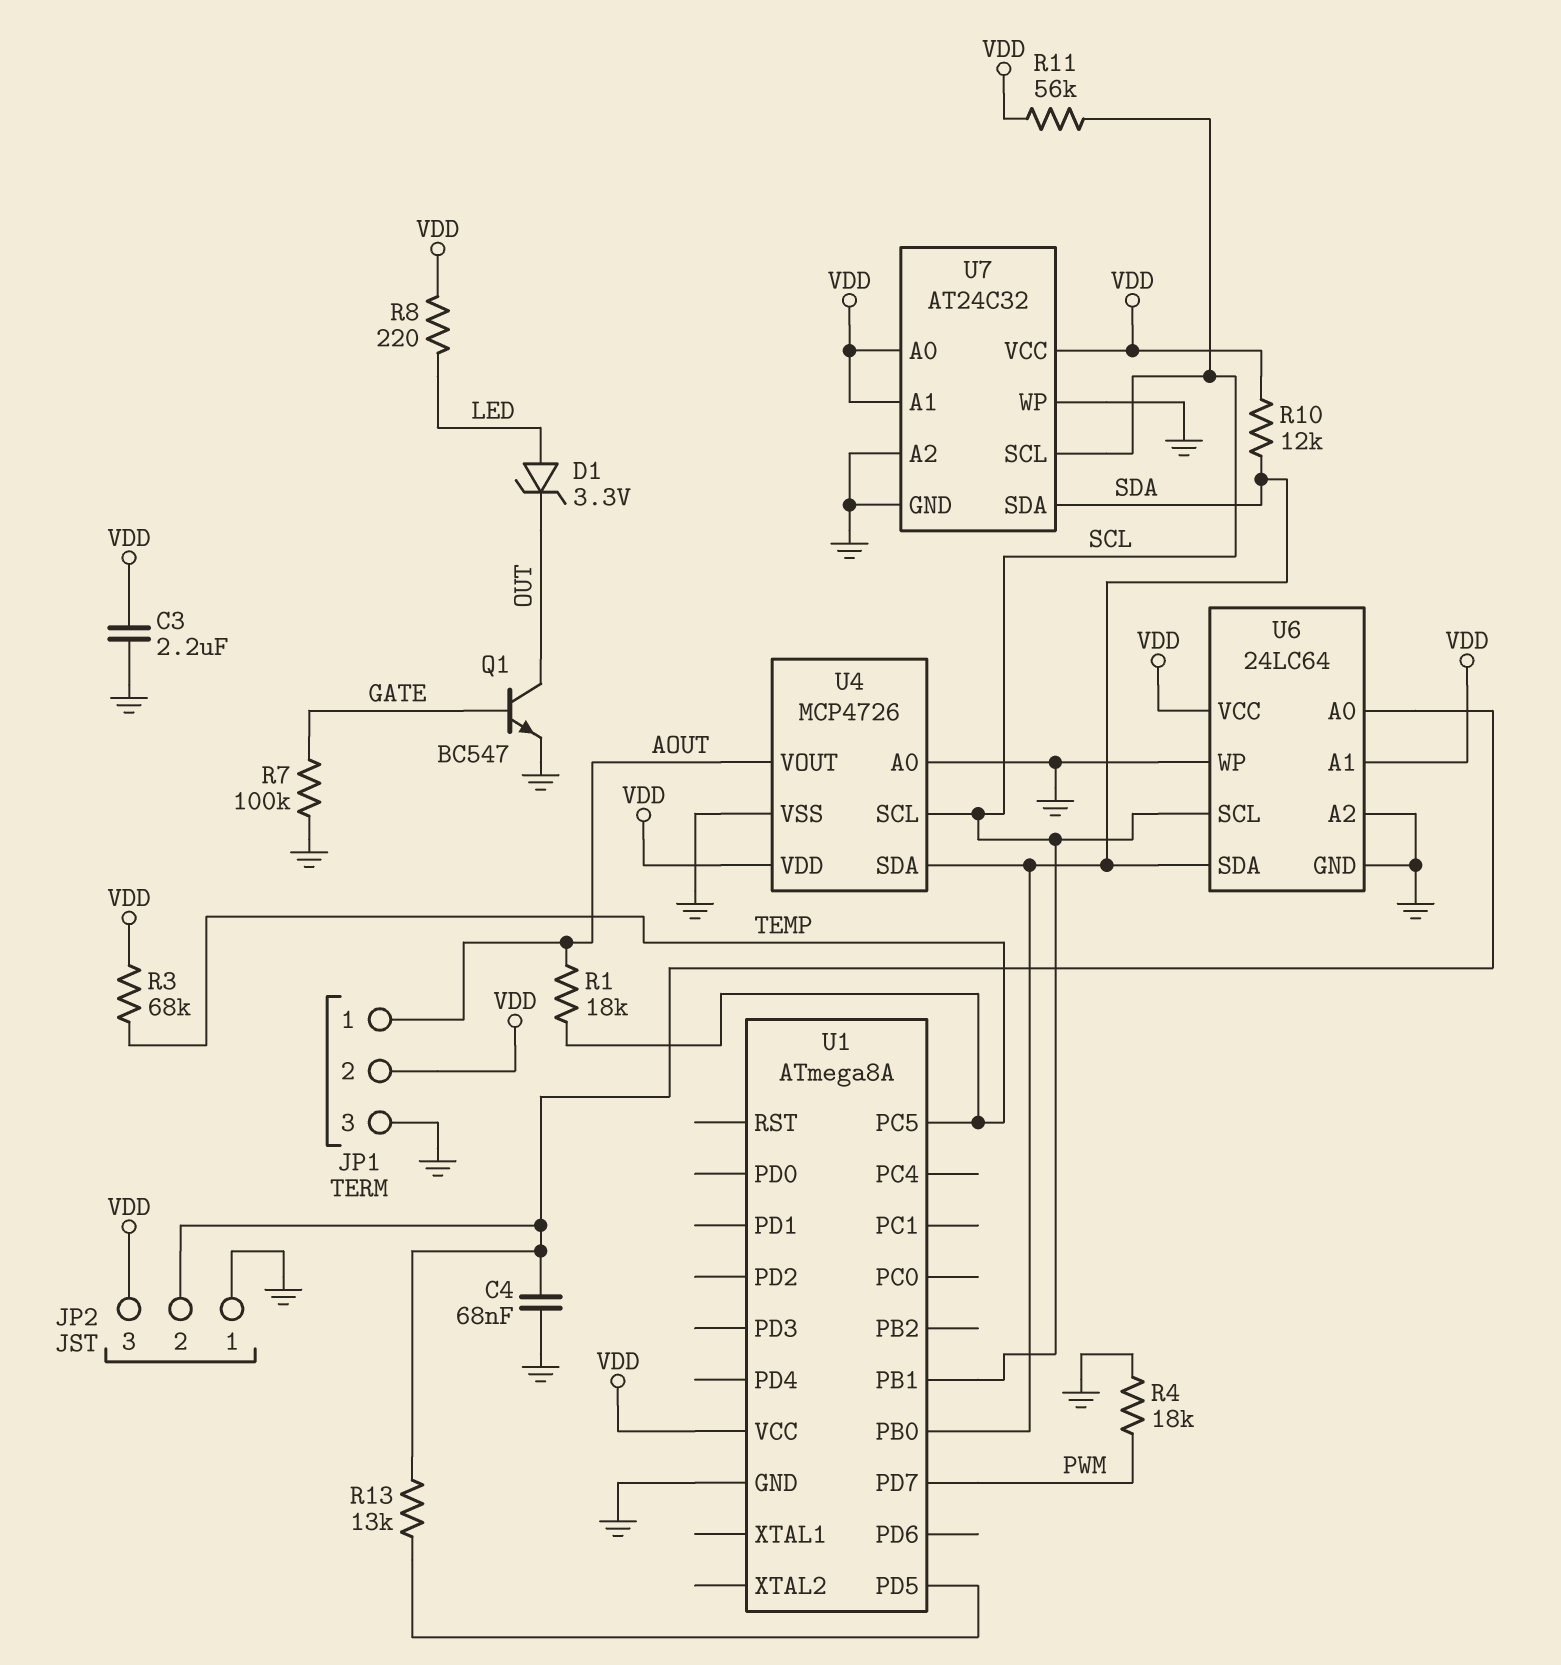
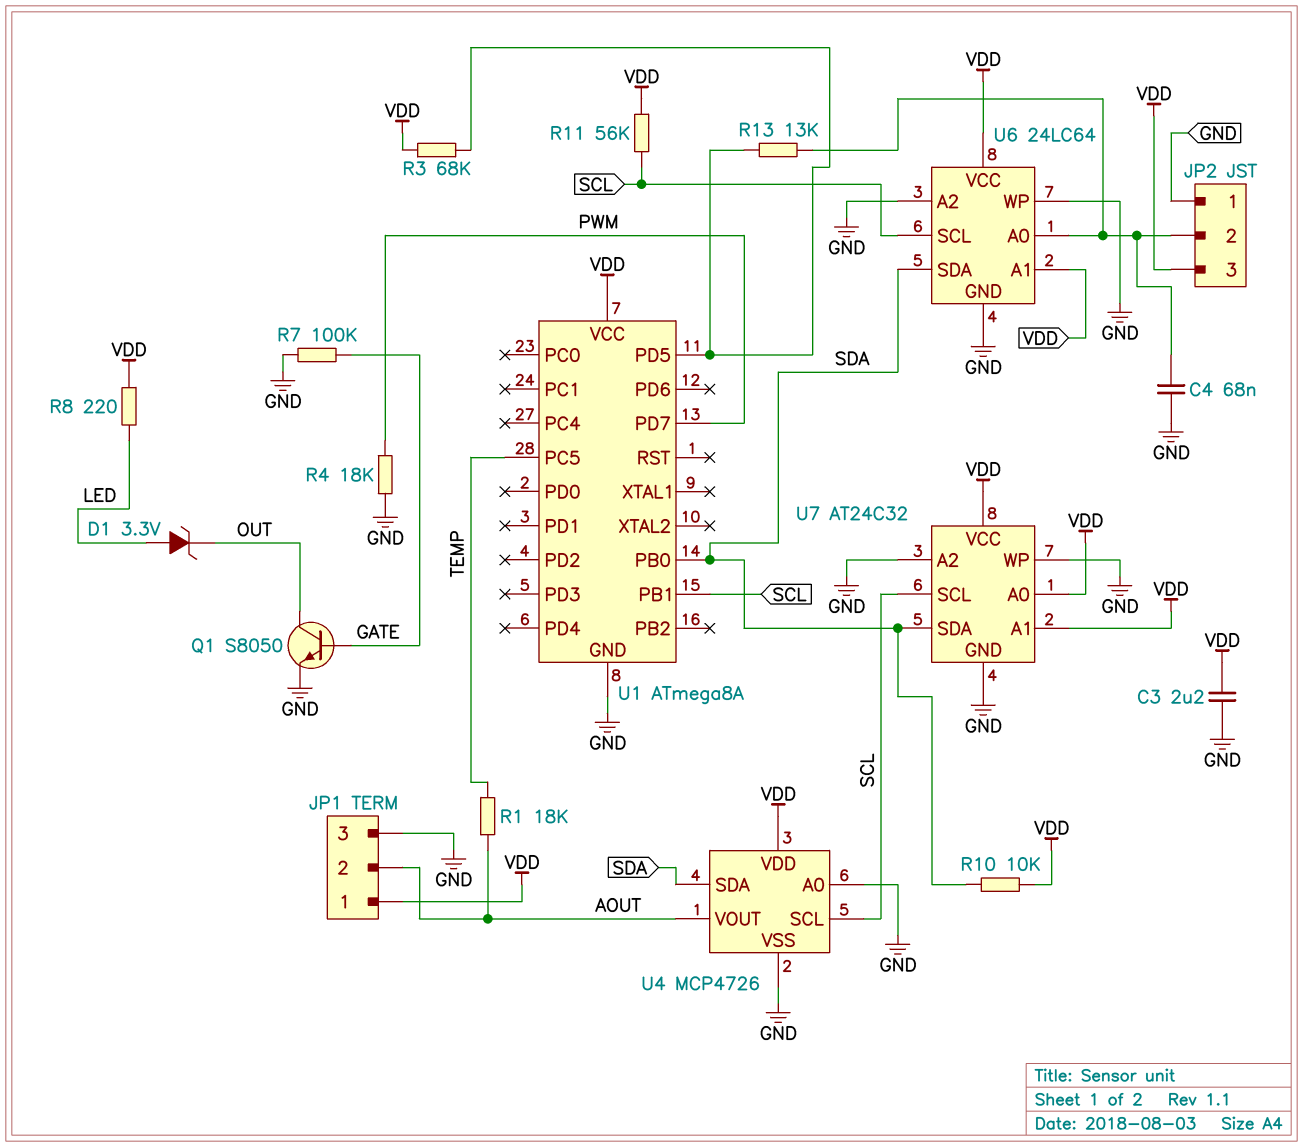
JP1 pin 1: AOUT -> VDD
JP1 pin 2: VDD -> AOUT
Q1: NPN BC547 (B GATE, C OUT, E GND) -> NPN S8050 (B GATE, C OUT, E GND)
R3: 68k (TEMP, VDD) -> 68k (U1/PD5, VDD)
R10: 12k (SDA, VDD) -> 10k (SDA, VDD)

